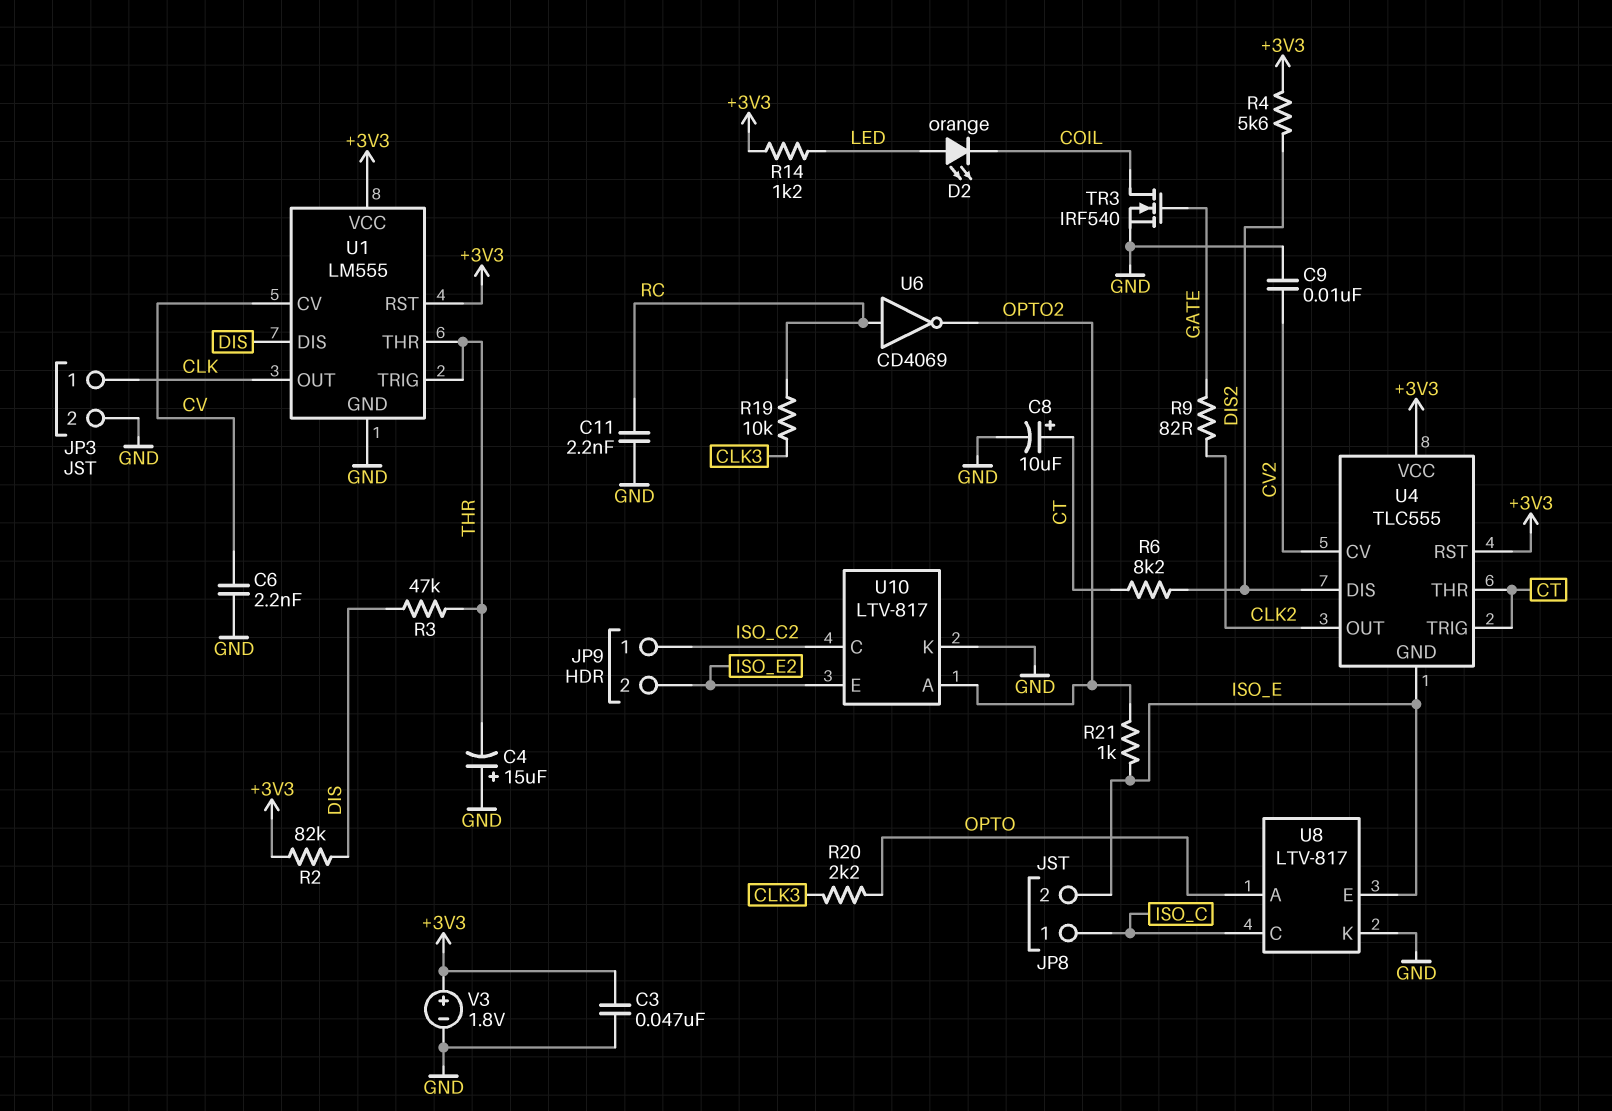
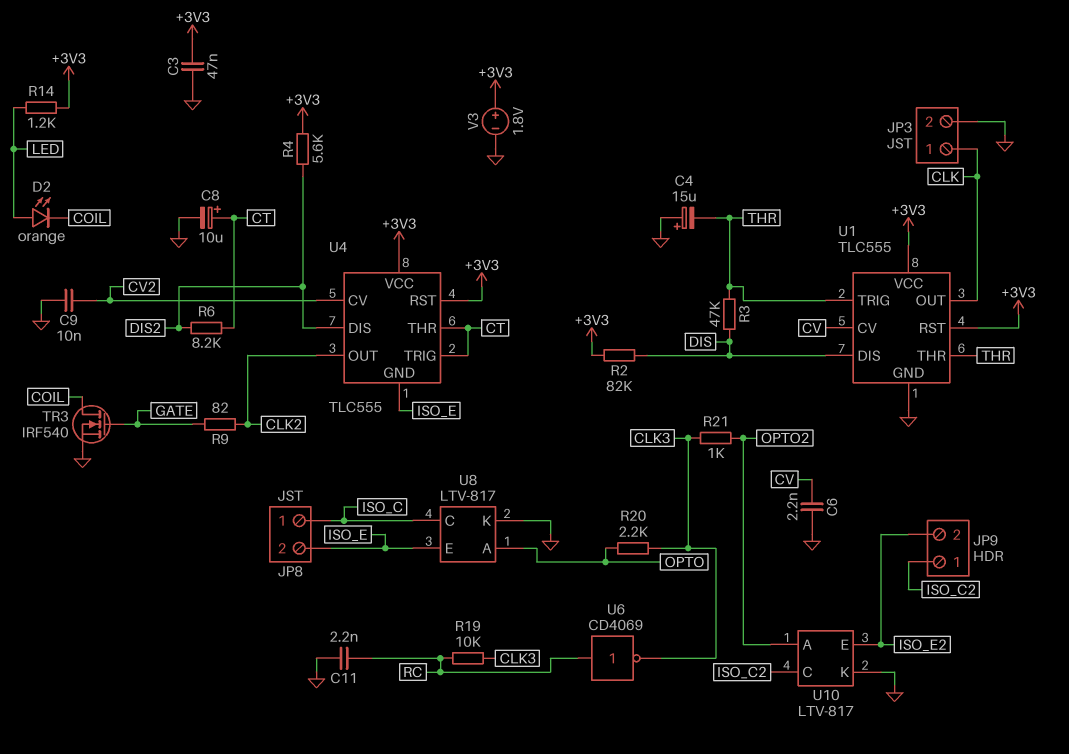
R21: 1k (ISO_E, OPTO2) -> 1k (CLK3, OPTO2)
U1: LM555 -> TLC555
U6: NOT CD4069 (in RC, out OPTO2) -> NOT CD4069 (in RC, out CLK3)

